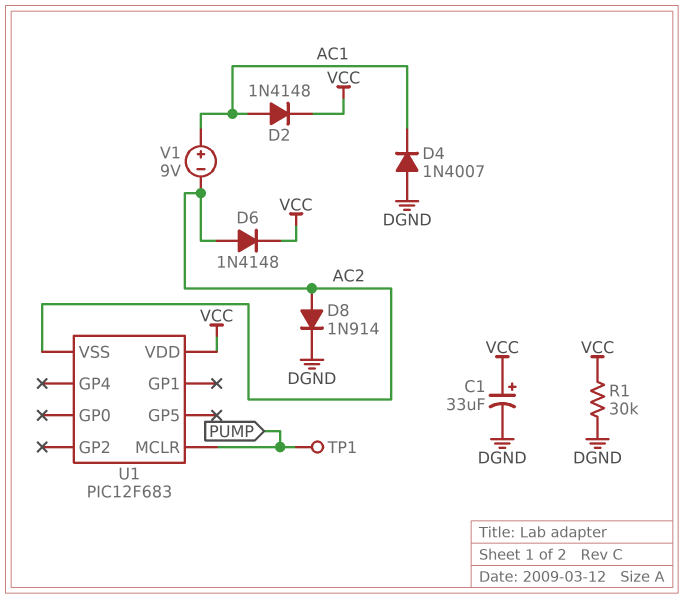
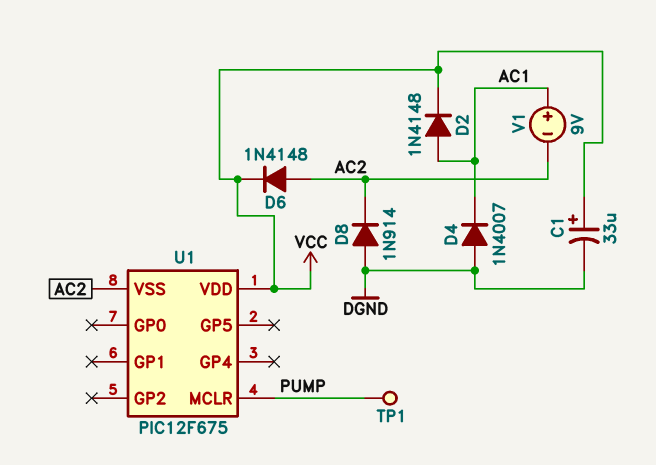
D8: diode 1N914 (A AC2, K DGND) -> diode 1N914 (A DGND, K AC2)
R1: 30k (DGND, VCC) -> none
U1: PIC12F683 -> PIC12F675

